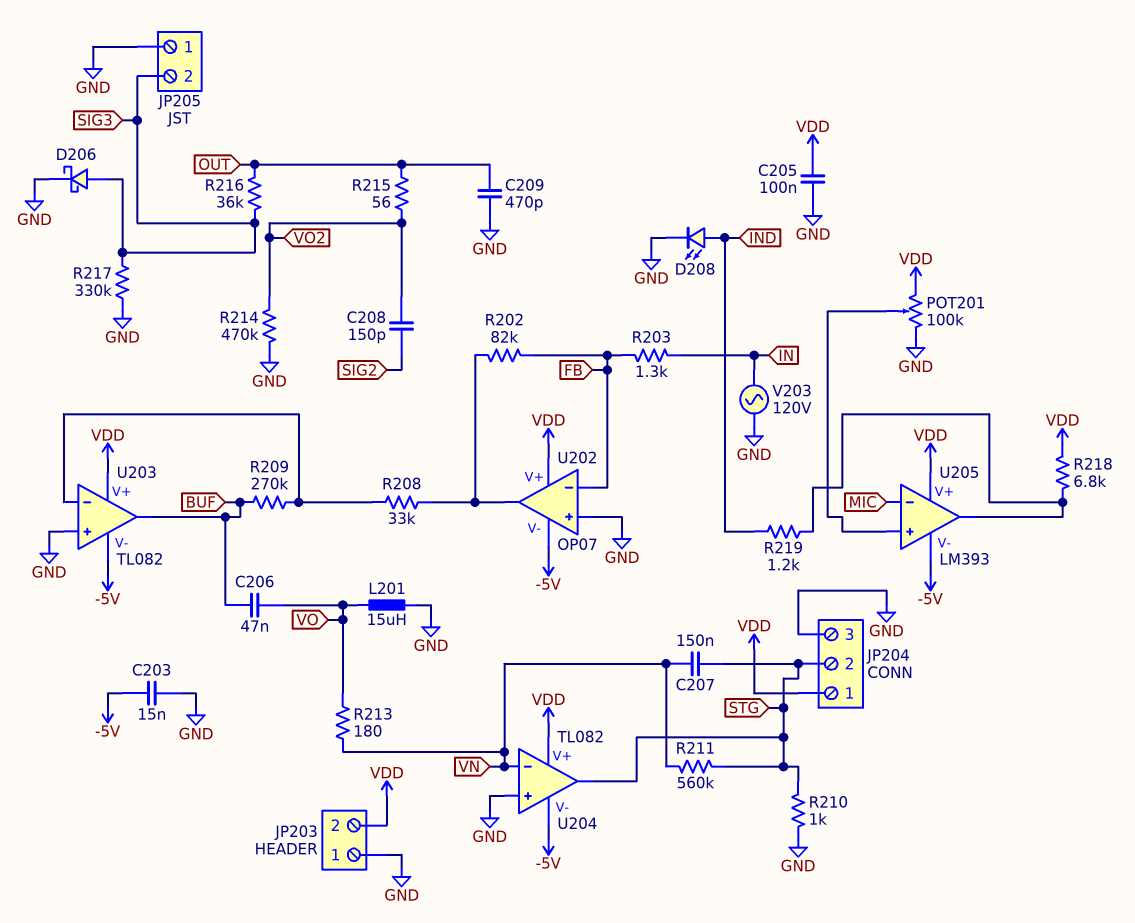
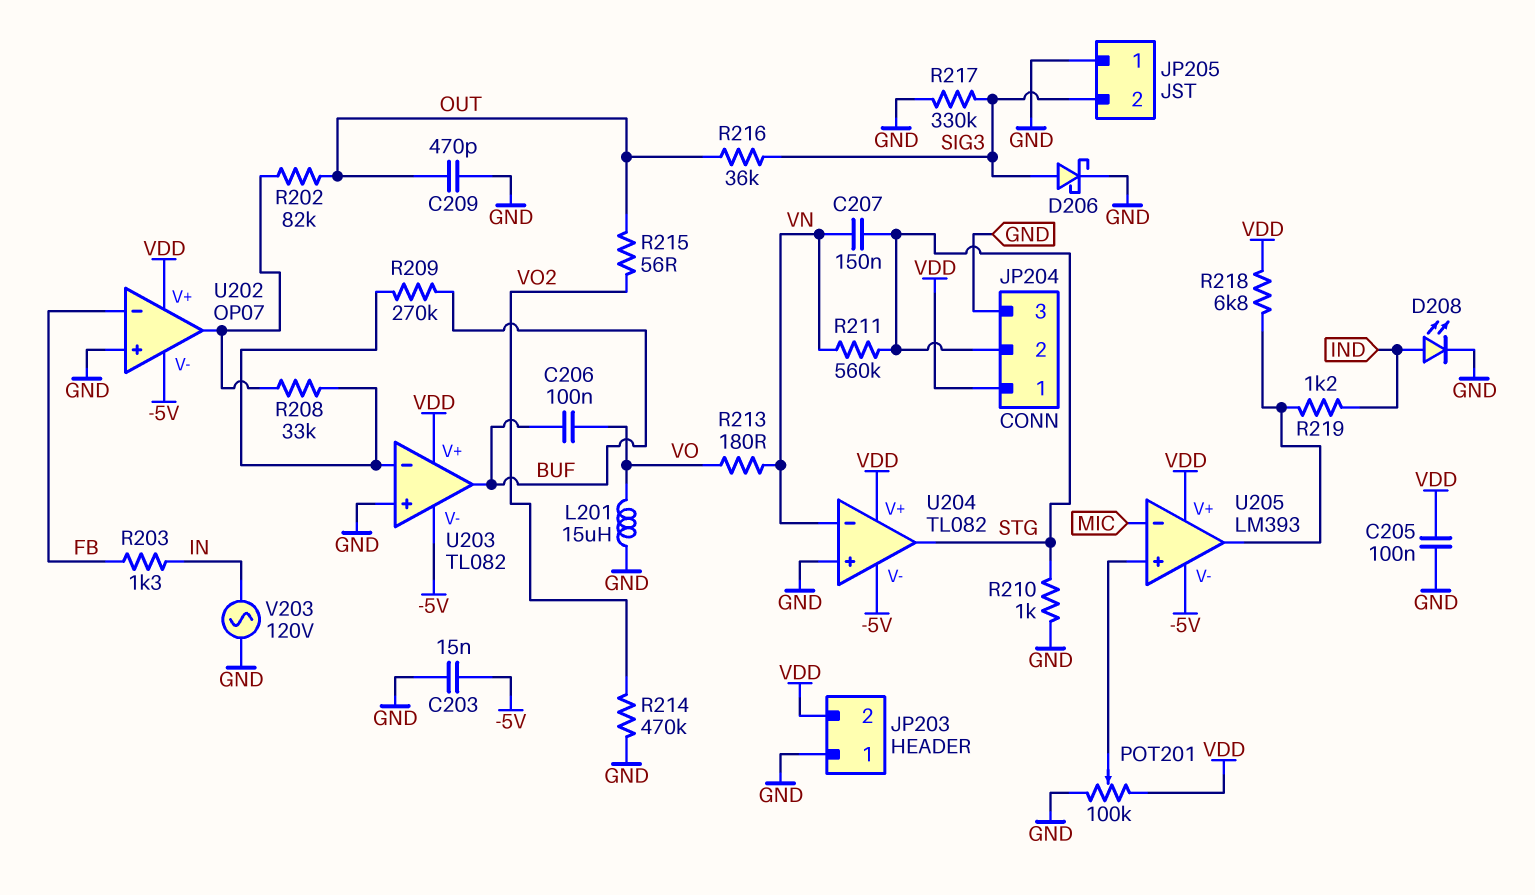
C206: 47nF (BUF, VO) -> 100nF (BUF, VO)
C208: 150pF (SIG2, VO2) -> none
R202: 82k (FB, U202/out) -> 82k (OUT, U202/out)

